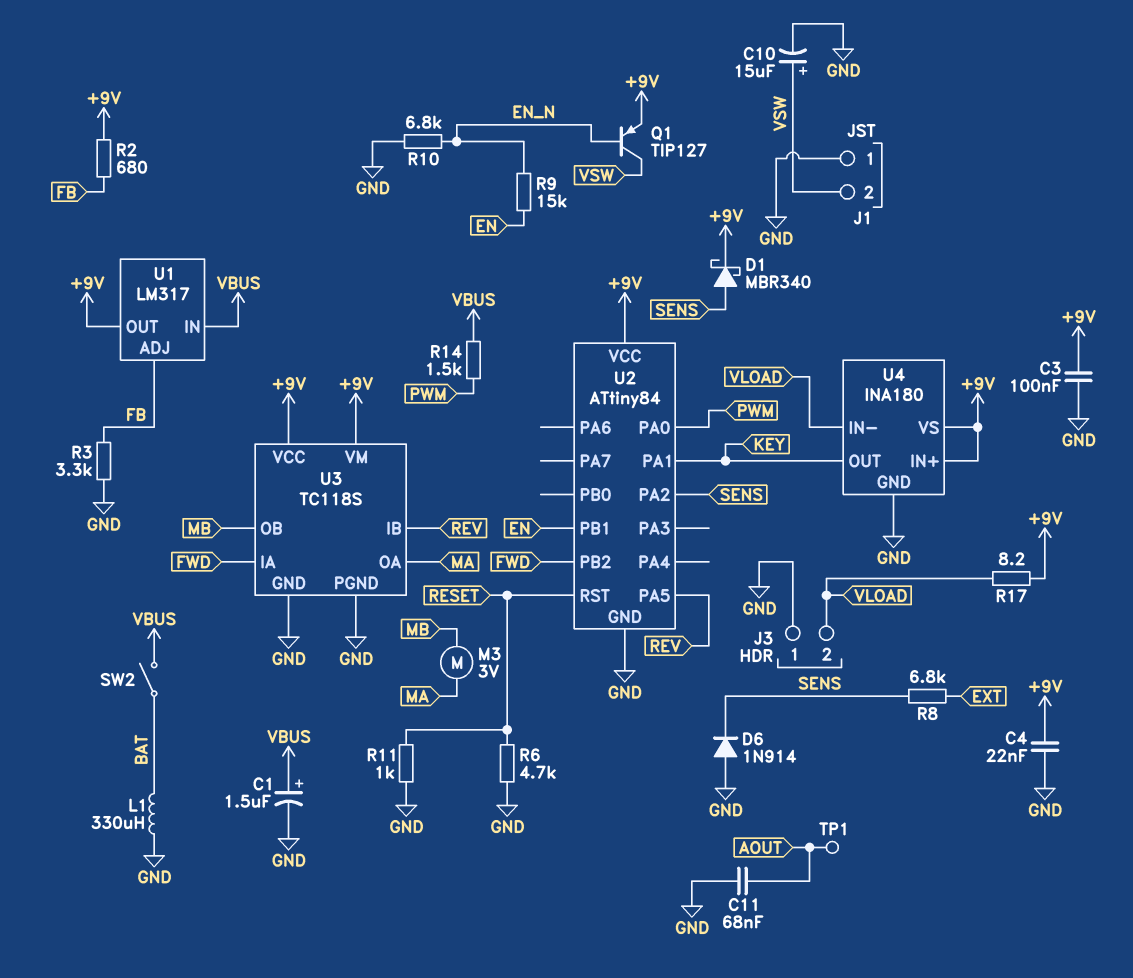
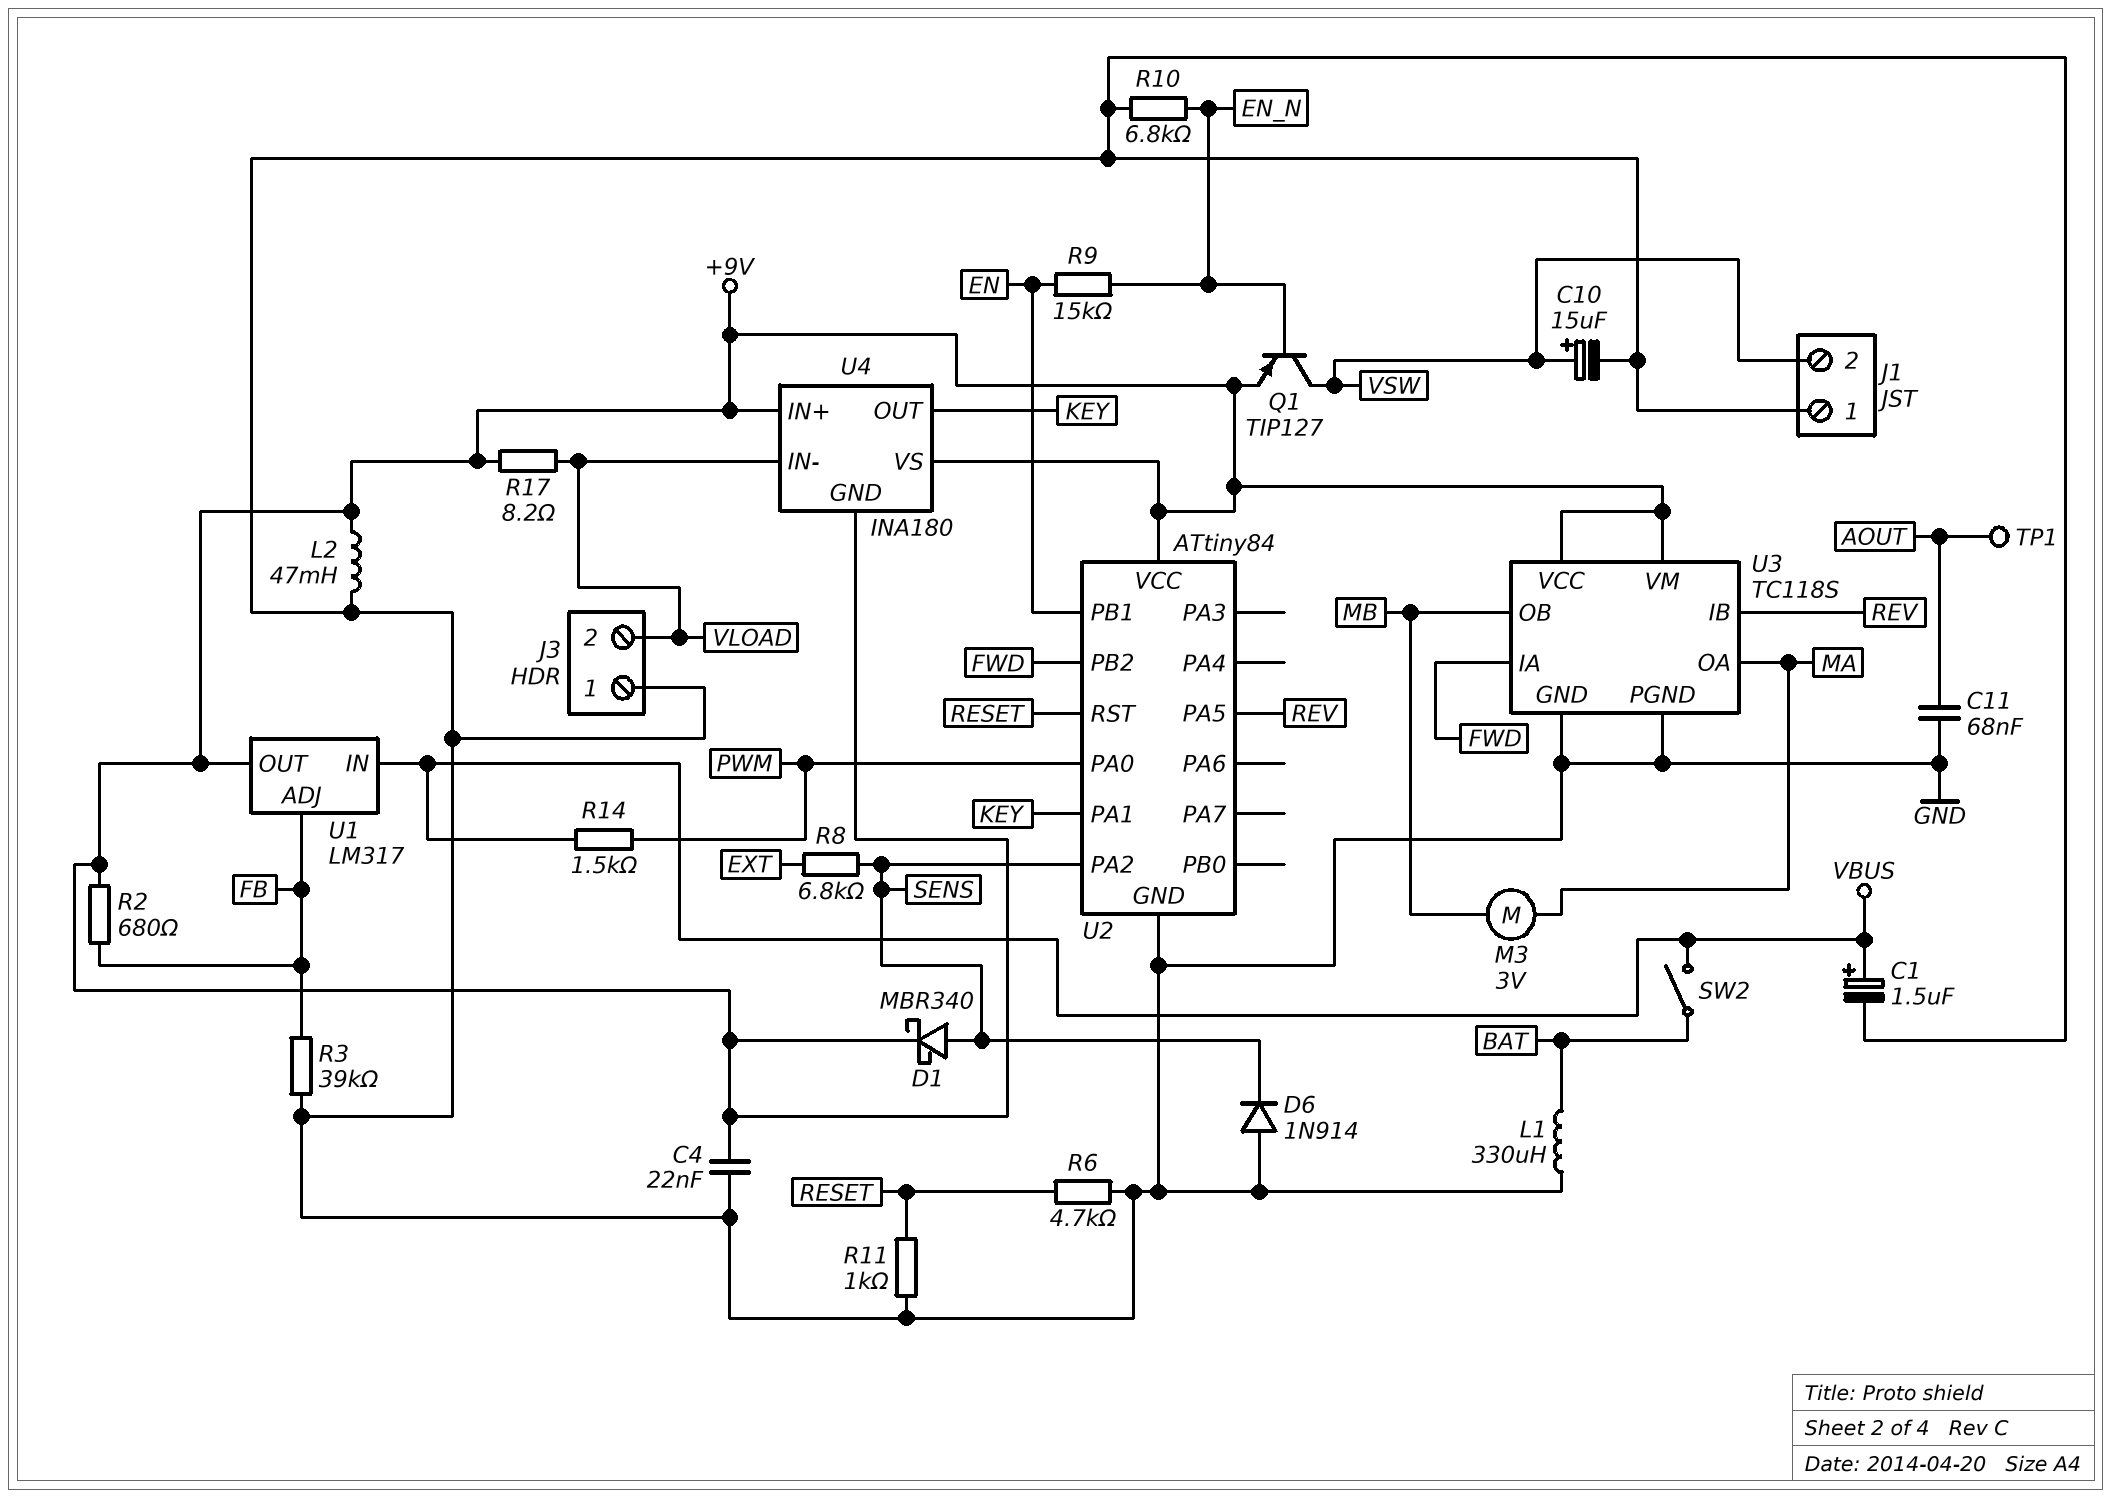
C3: 100nF (+9V, GND) -> none
L2: none -> 47mH (+9V, GND)
R3: 3.3k (FB, GND) -> 39k (FB, GND)
U4 pin GND: GND -> +9V

